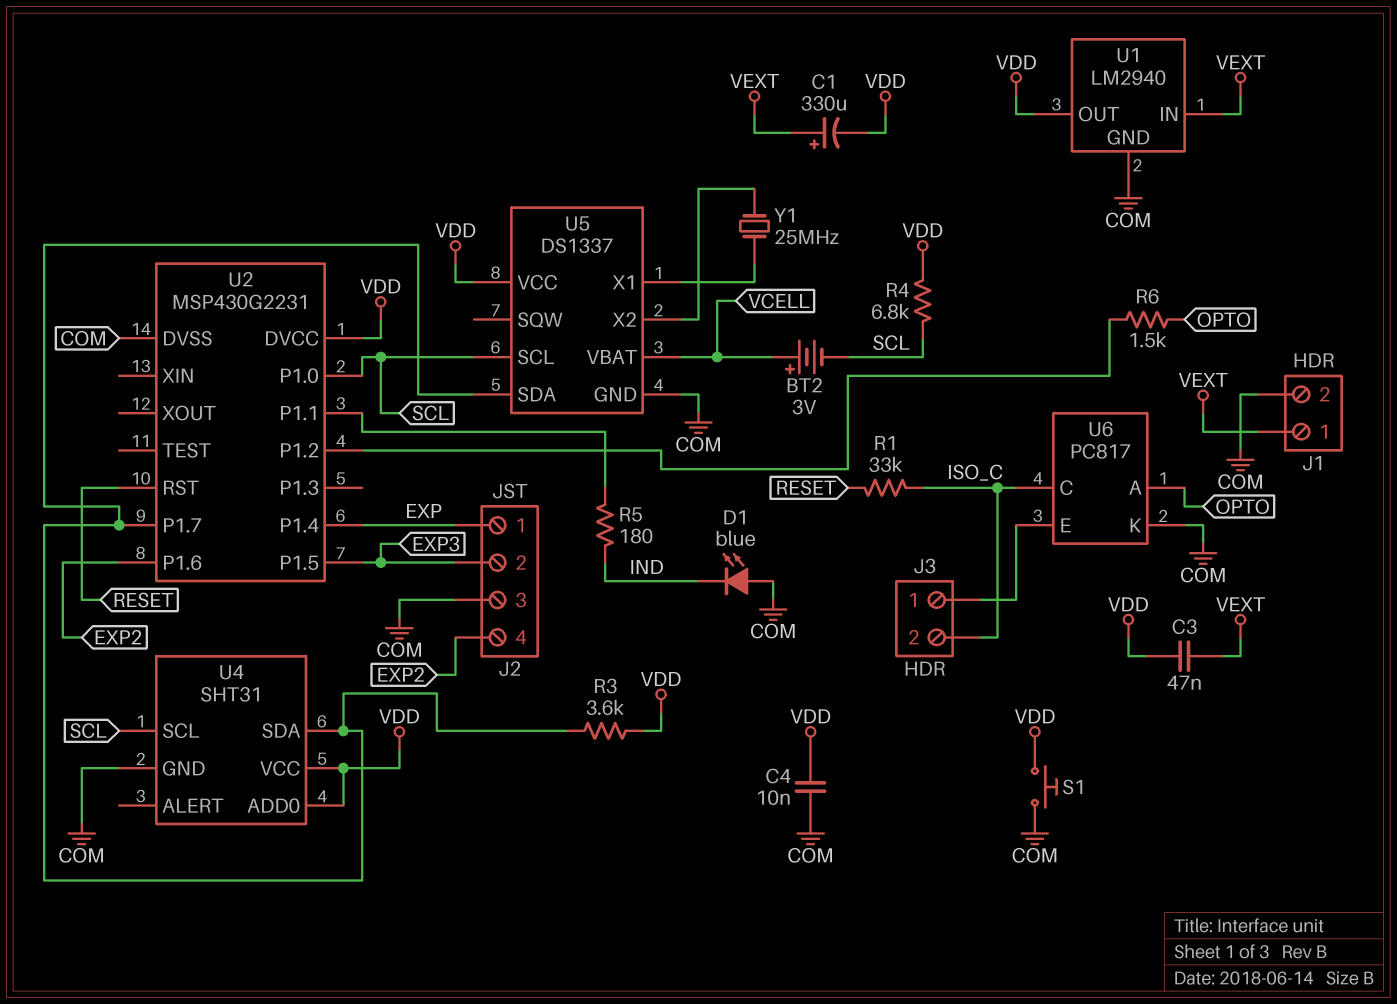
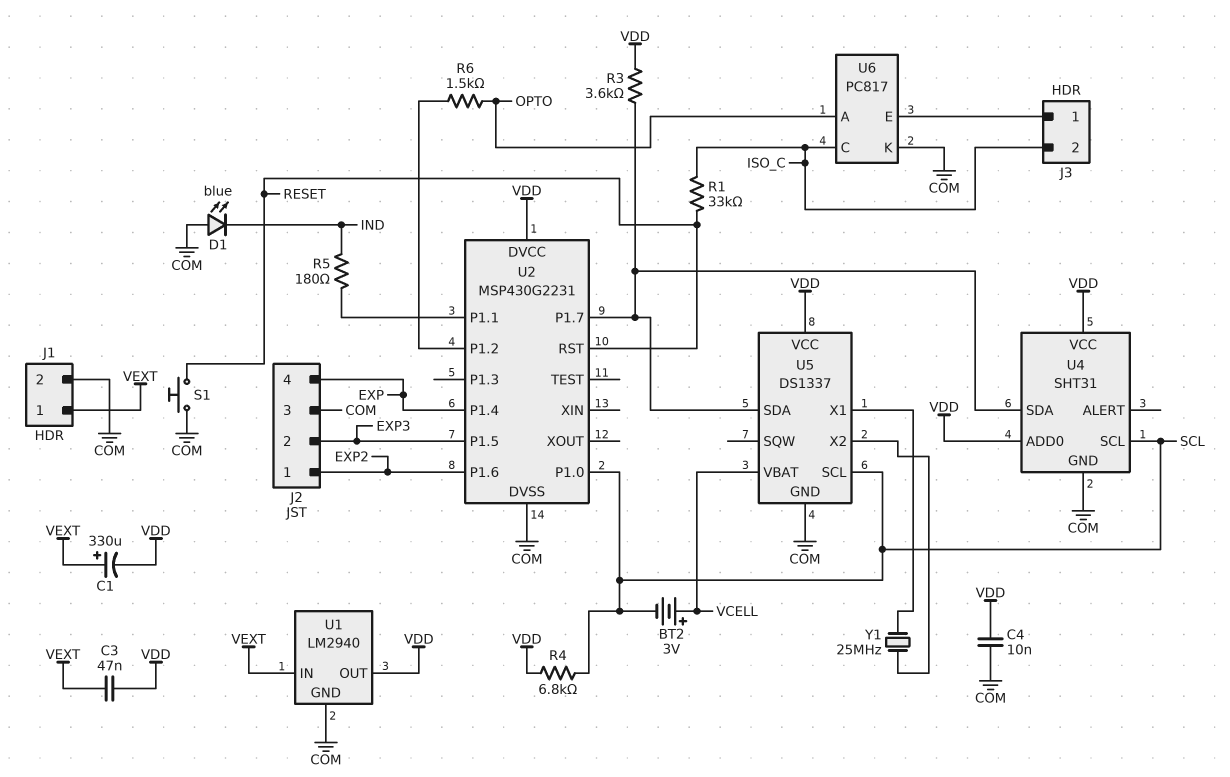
J2 pin 1: EXP -> EXP2
J2 pin 4: EXP2 -> EXP
S1: button (COM, VDD) -> button (COM, RESET)

